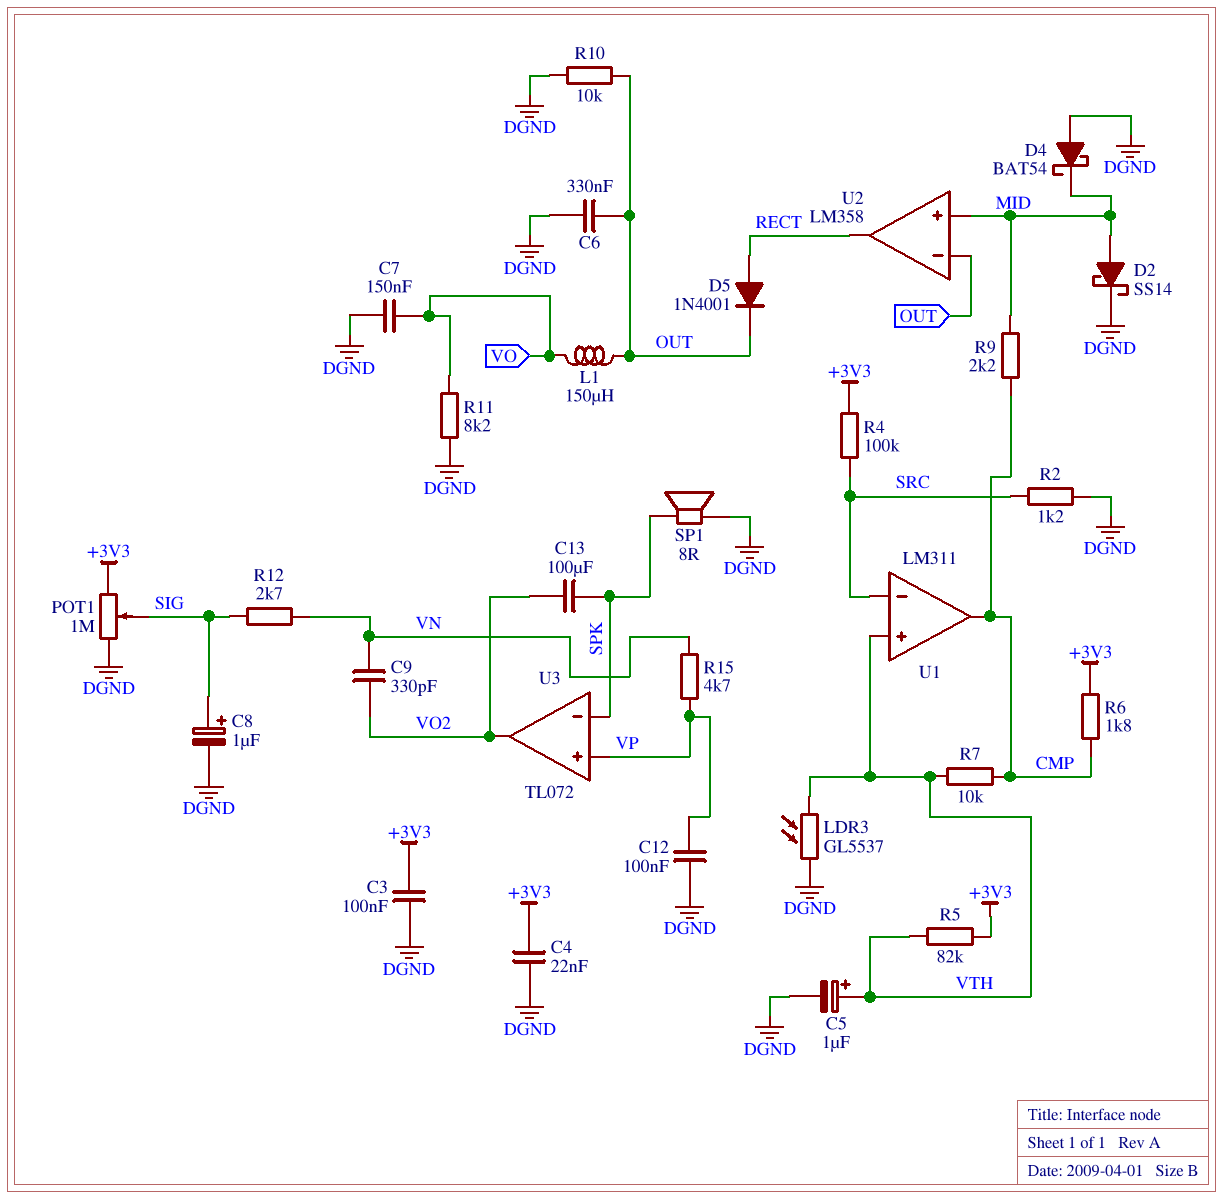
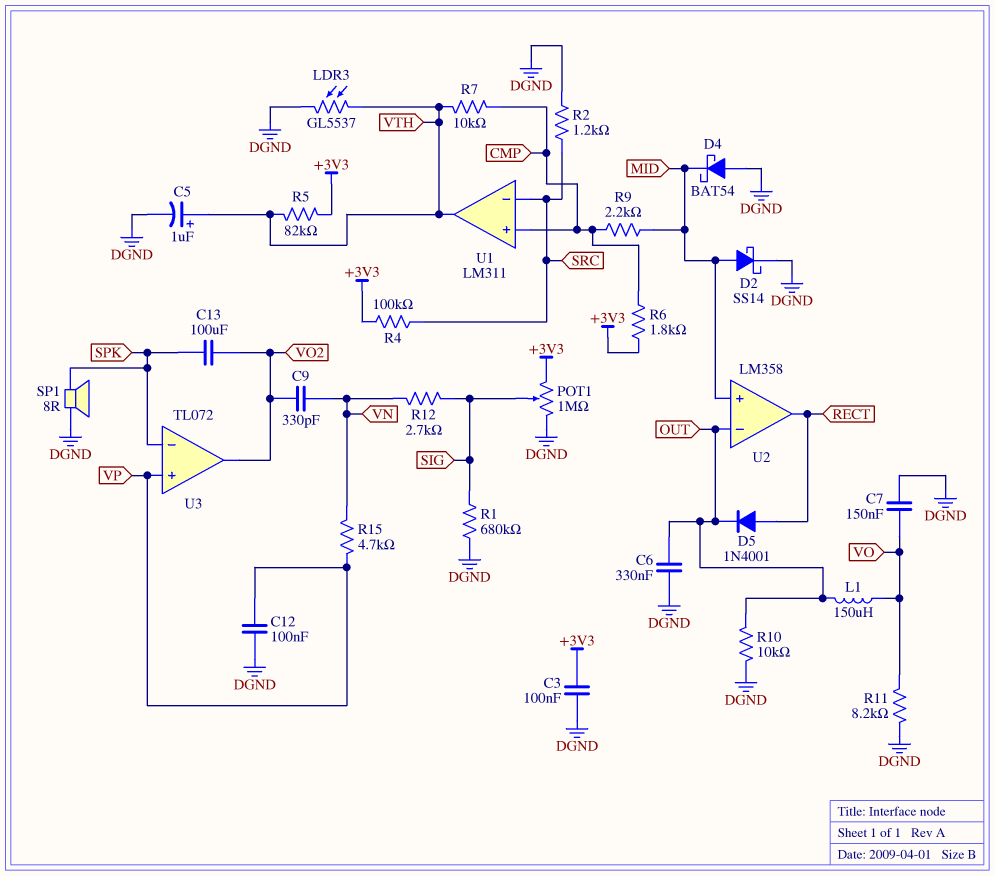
C4: 22nF (+3V3, DGND) -> none
C8: 1uF (plus SIG, minus DGND) -> none
R1: none -> 680k (DGND, SIG)
U1 pin in+: VTH -> CMP
U1 pin out: CMP -> VTH

